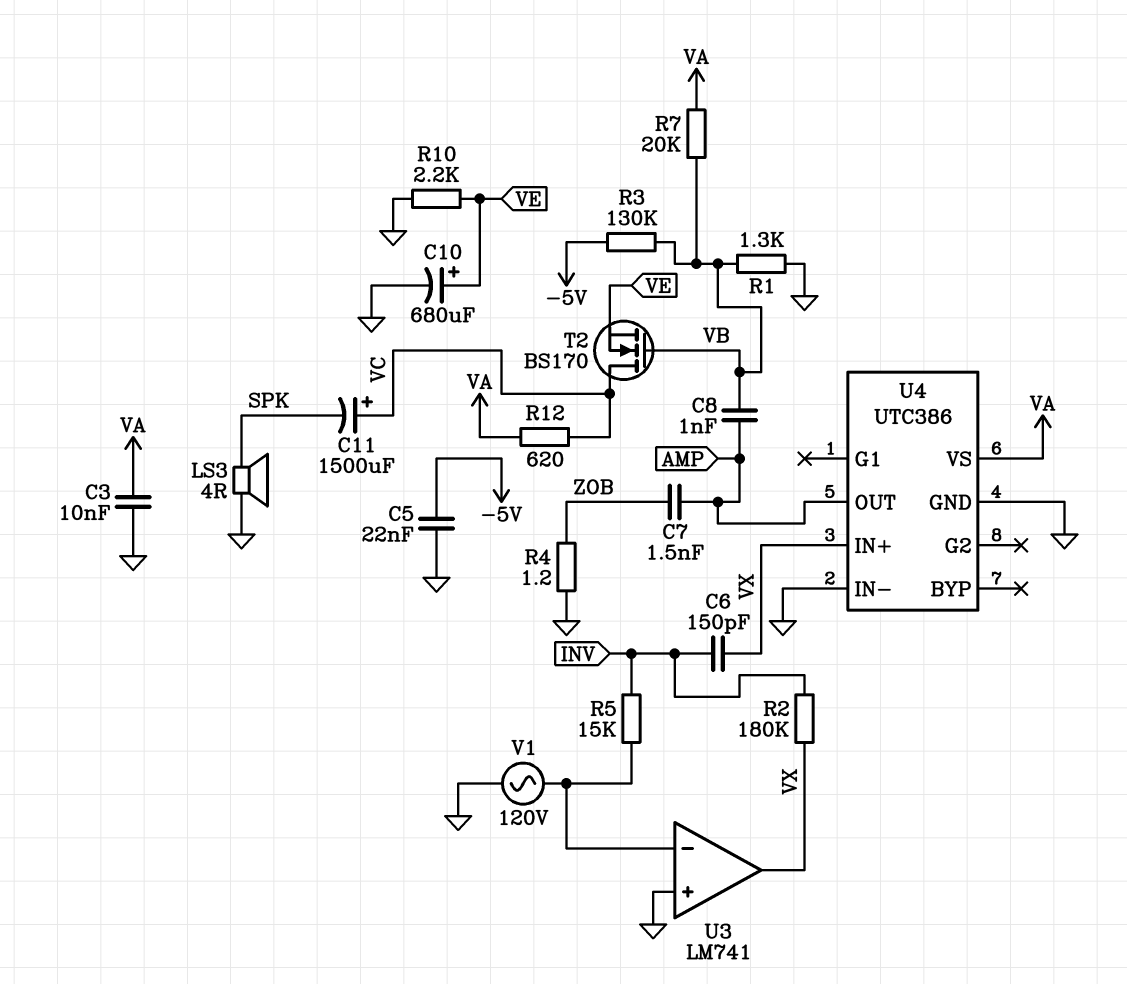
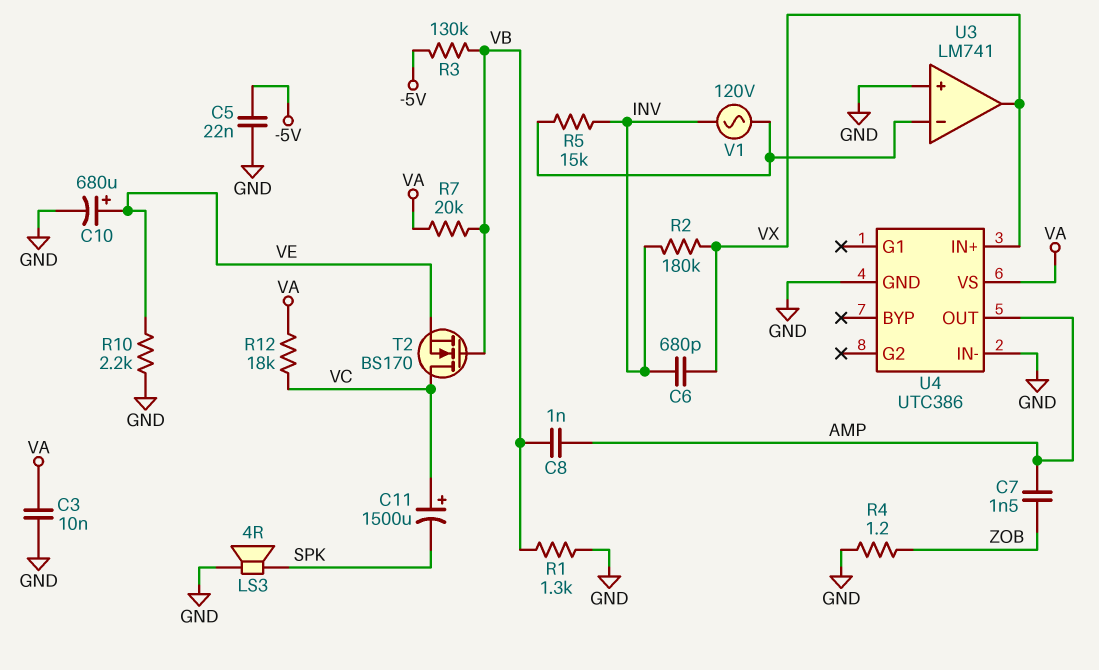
C6: 150pF (INV, VX) -> 680pF (INV, VX)
R12: 620 (VA, VC) -> 18k (VA, VC)
V1: AC 120V (GND, U3/in-) -> AC 120V (INV, U3/in-)

